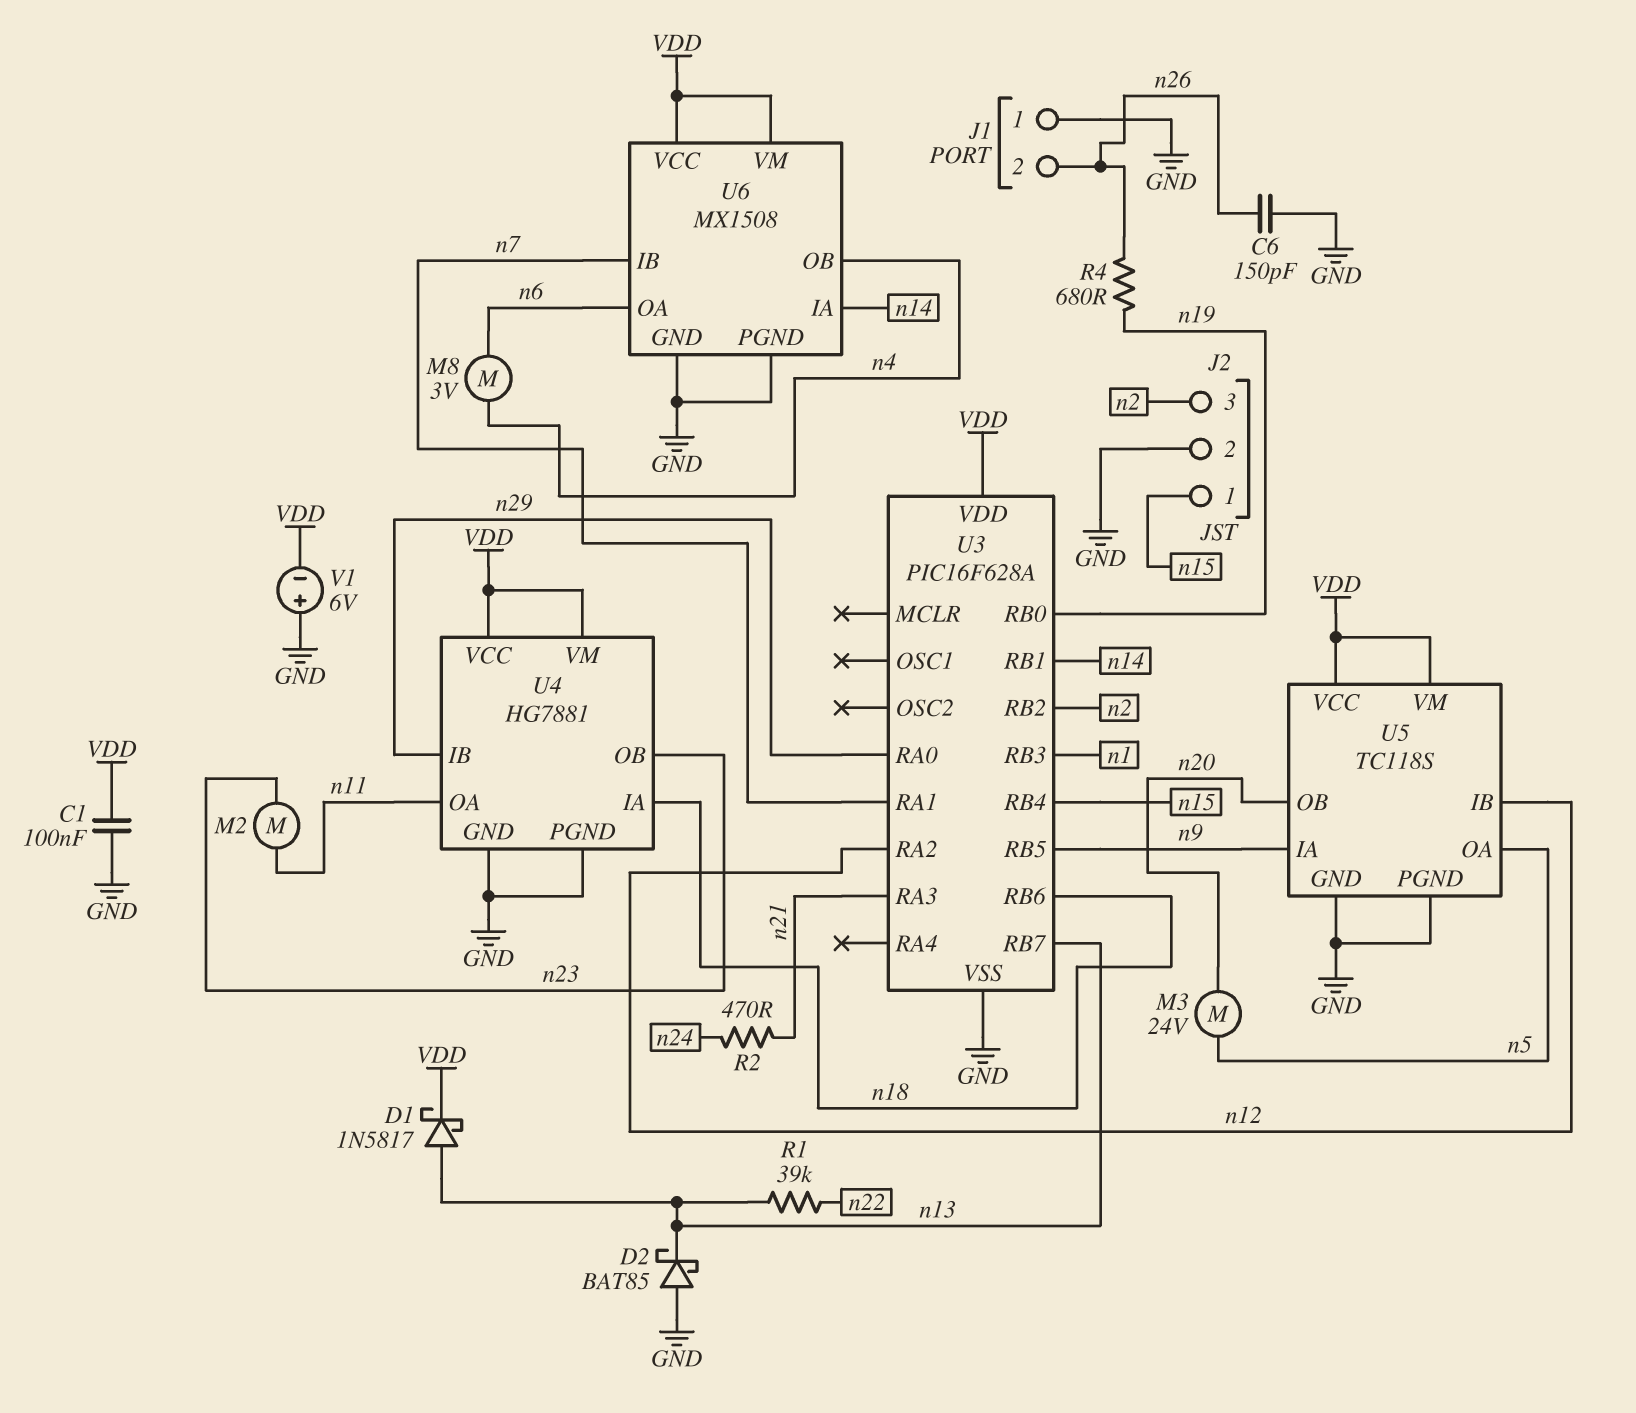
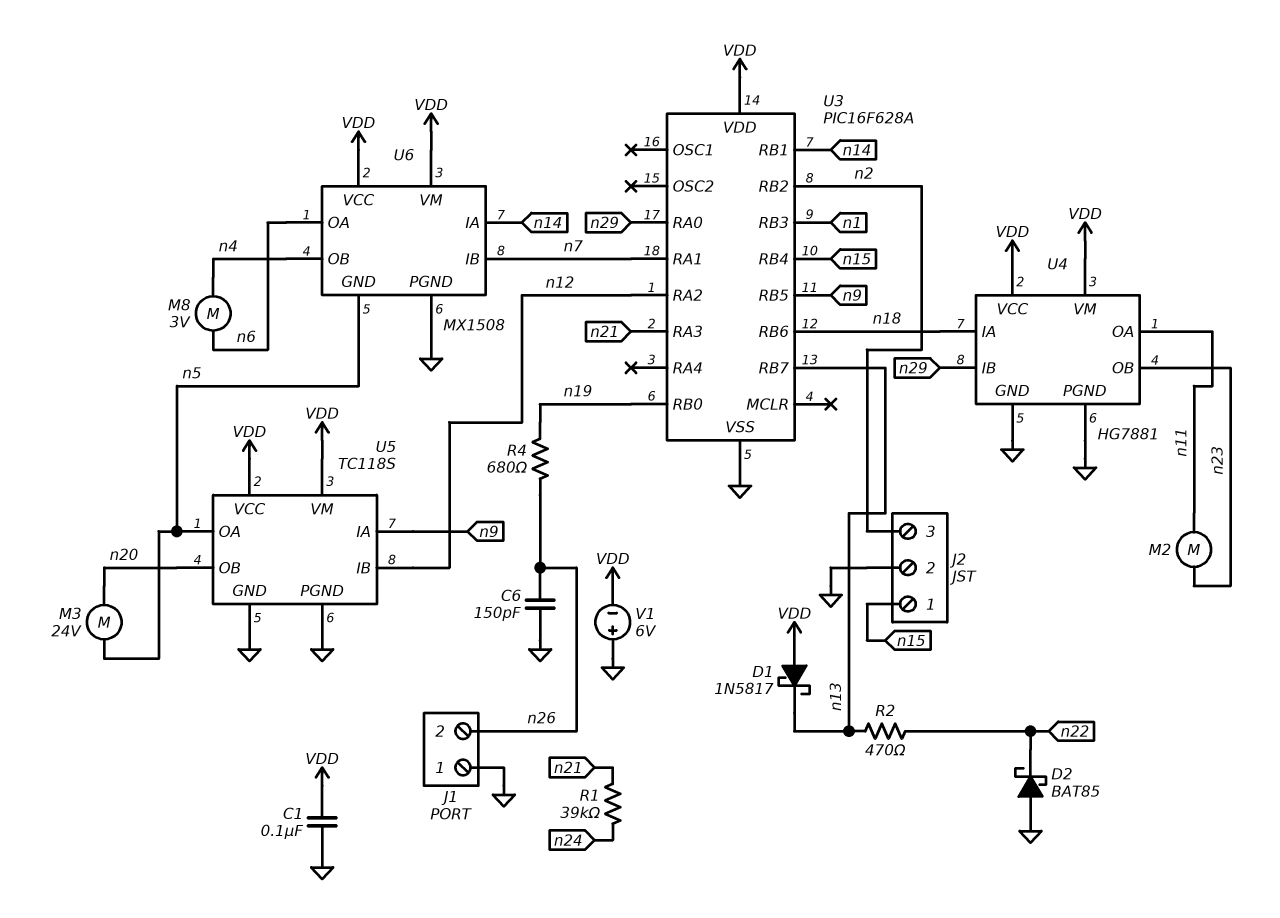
D1: schottky 1N5817 (A n13, K VDD) -> schottky 1N5817 (A VDD, K n13)
D2: schottky BAT85 (A GND, K n13) -> schottky BAT85 (A GND, K n22)
R1: 39k (n13, n22) -> 39k (n21, n24)
R2: 470 (n21, n24) -> 470 (n13, n22)
U6 pin GND: GND -> n5

